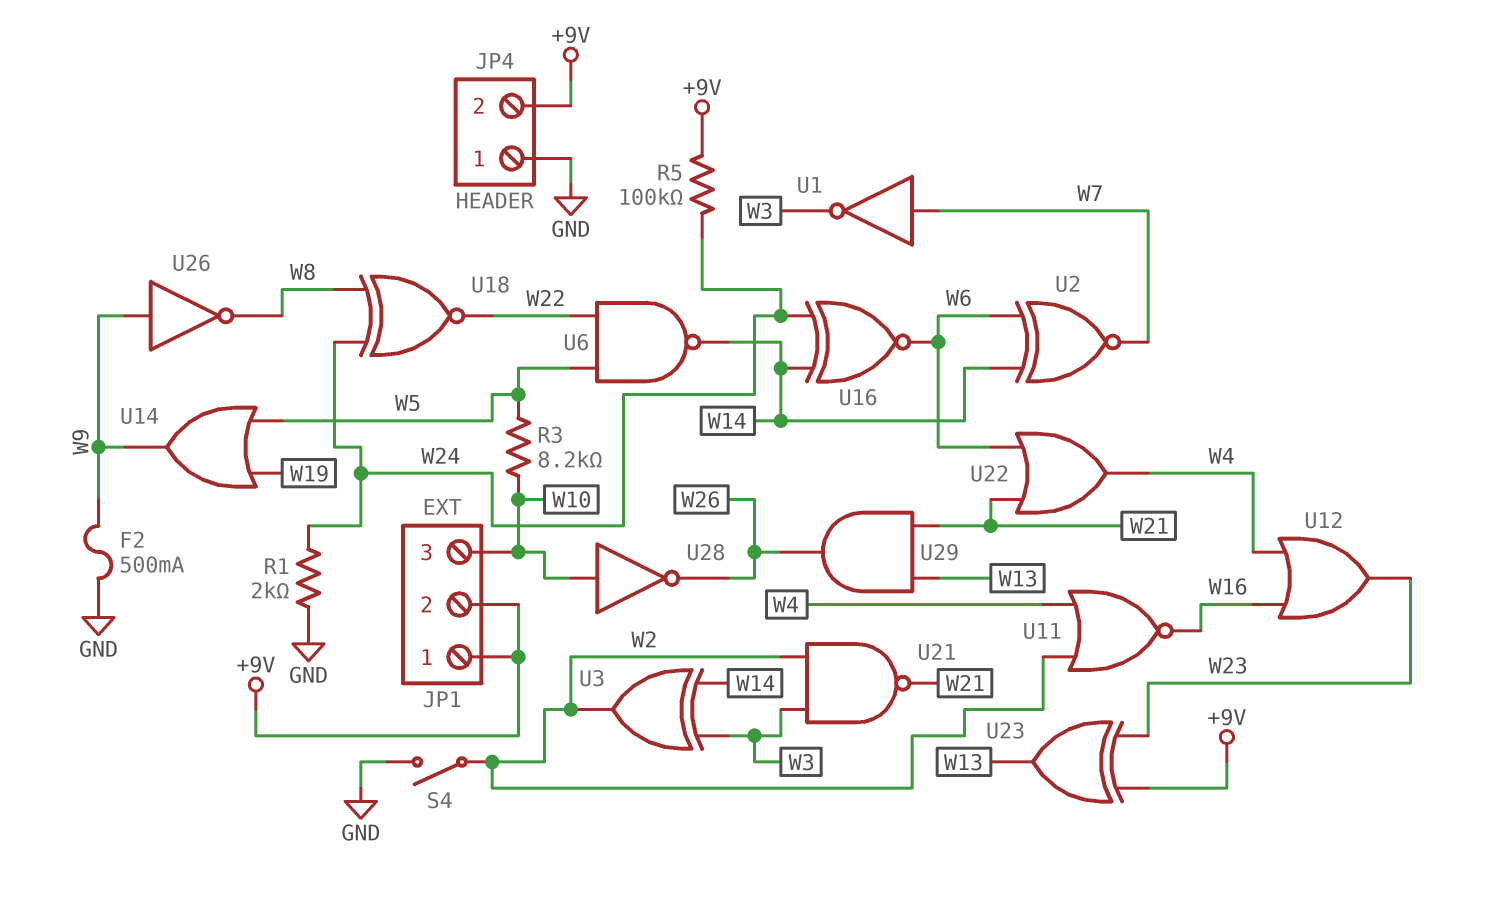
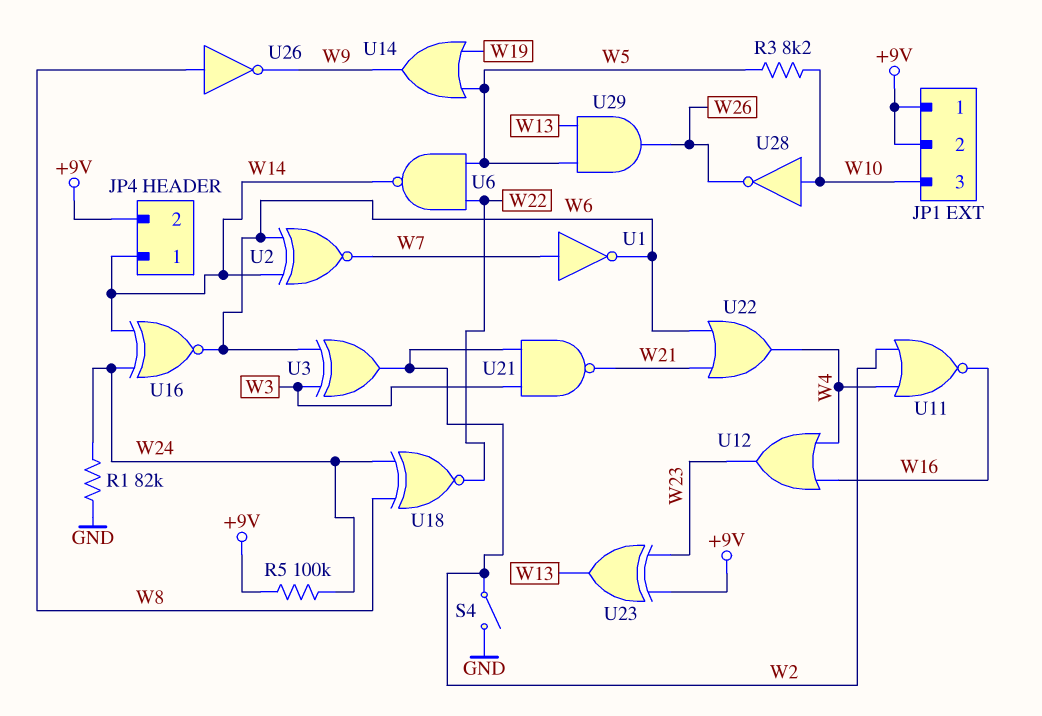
F2: 500mA (GND, W9) -> none
JP4 pin 1: GND -> W14
R1: 2k (GND, W24) -> 82k (GND, W24)
U1: NOT (in W7, out W3) -> NOT (in W7, out W6)
U3: XOR (in W3, in W14, out W2) -> XOR (in W3, in W6, out W2)
U26: NOT (in W9, out W8) -> NOT (in W8, out W9)
U29: AND (in W13, in W21, out W26) -> AND (in W5, in W13, out W26)

